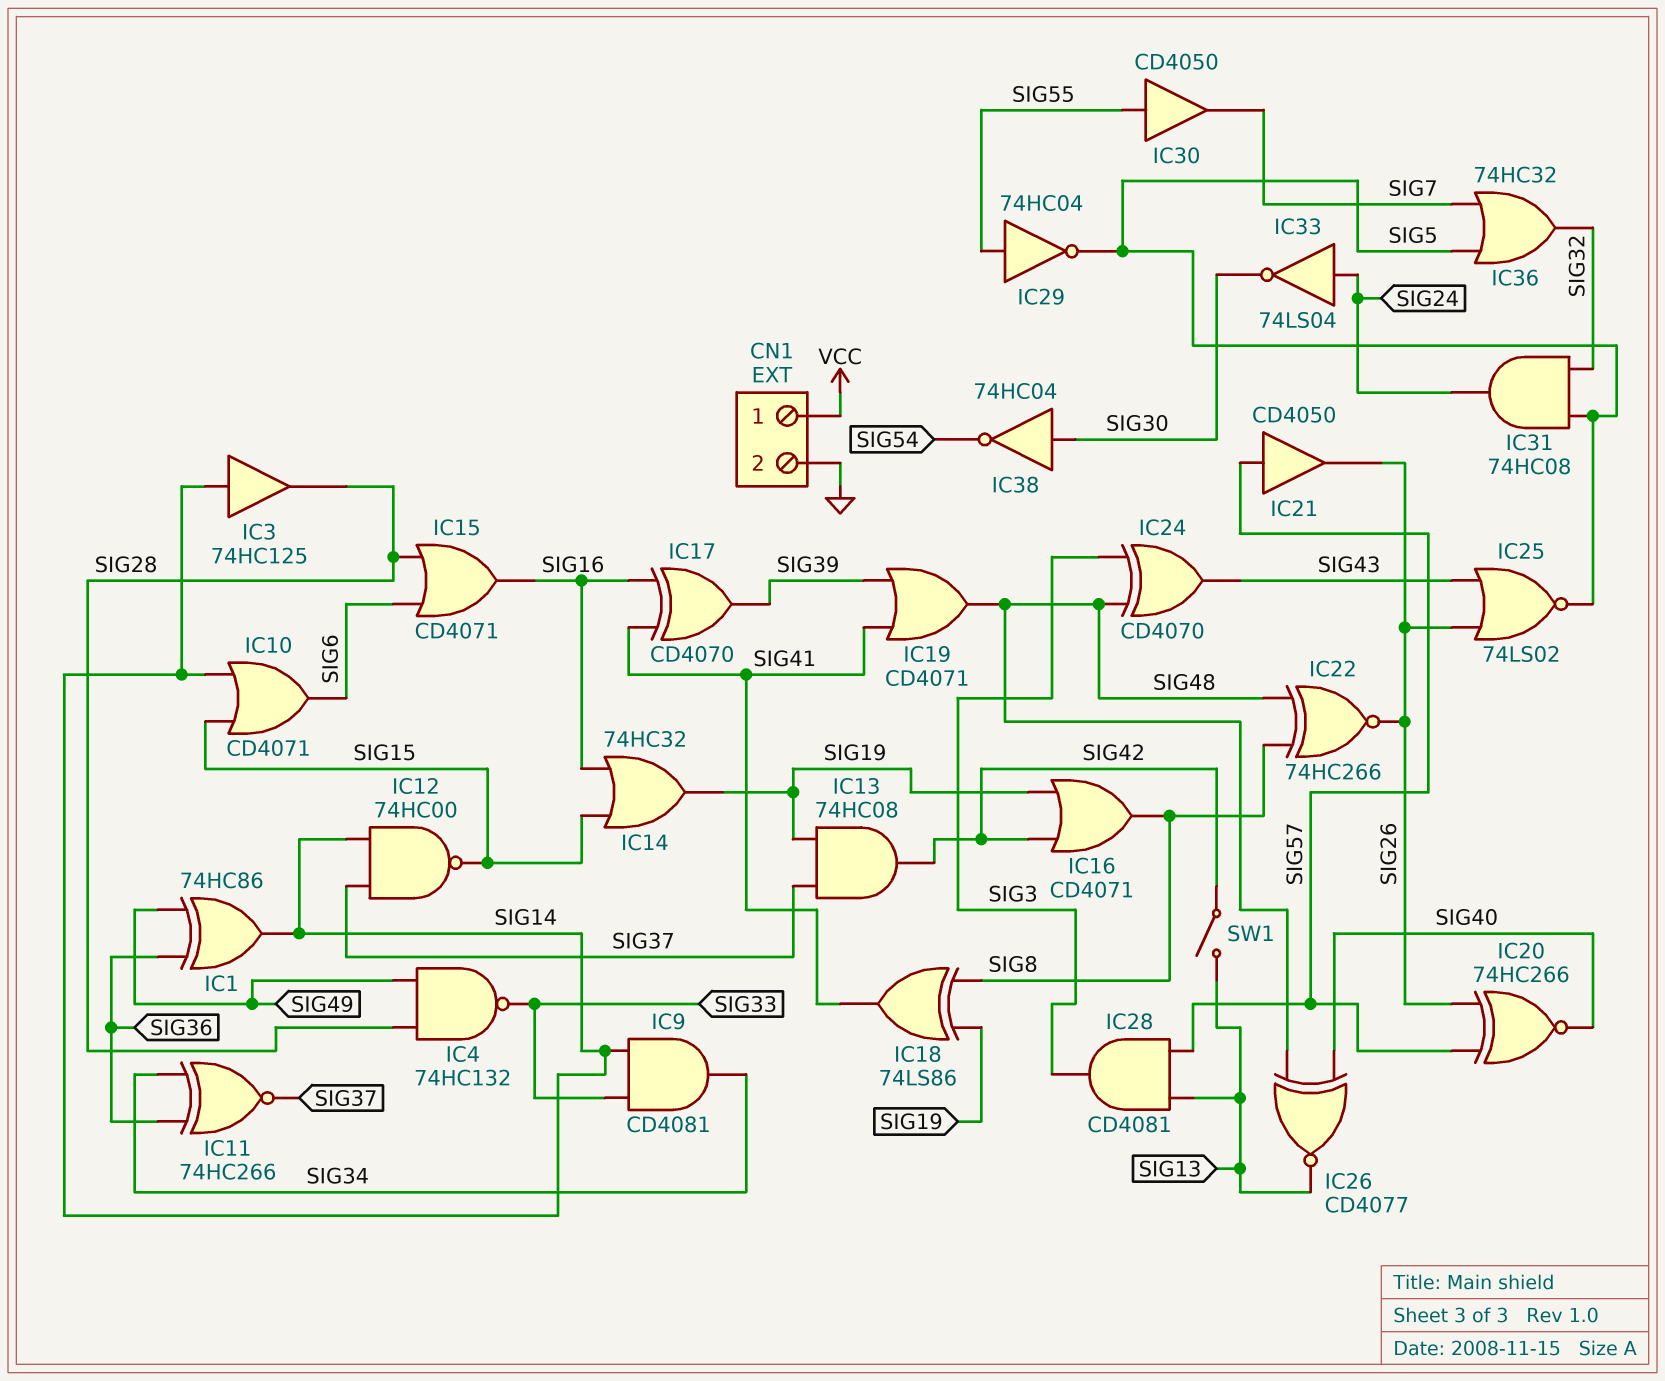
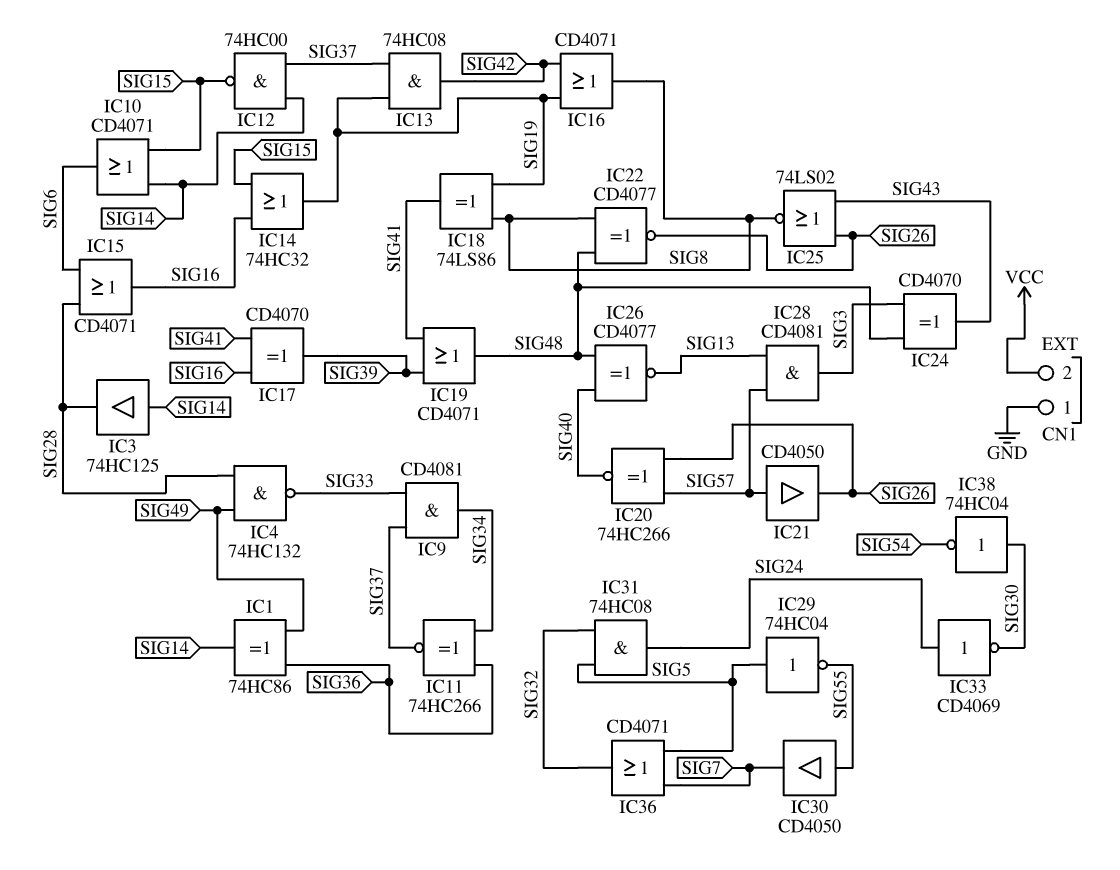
CN1 pin 1: VCC -> GND
CN1 pin 2: GND -> VCC
IC9: AND CD4081 (in SIG14, in SIG33, out SIG34) -> AND CD4081 (in SIG33, in SIG37, out SIG34)
IC22: XNOR 74HC266 (in SIG8, in SIG48, out SIG26) -> XNOR CD4077 (in SIG8, in SIG48, out SIG26)
IC25: NOR 74LS02 (in SIG26, in SIG43, out SIG5) -> NOR 74LS02 (in SIG26, in SIG43, out SIG8)
IC29: NOT 74HC04 (in SIG55, out SIG5) -> NOT 74HC04 (in SIG5, out SIG55)
IC33: NOT 74LS04 (in SIG24, out SIG30) -> NOT CD4069 (in SIG24, out SIG30)
IC36: OR 74HC32 (in SIG5, in SIG7, out SIG32) -> OR CD4071 (in SIG5, in SIG7, out SIG32)
SW1: switch (SIG13, SIG42) -> none

